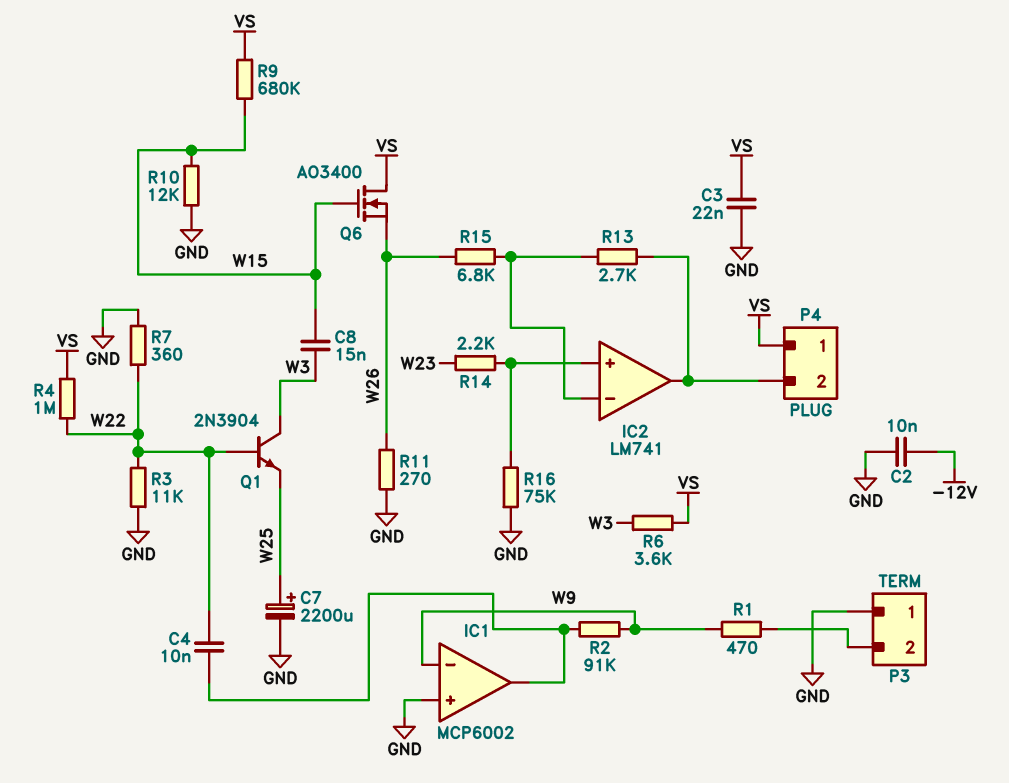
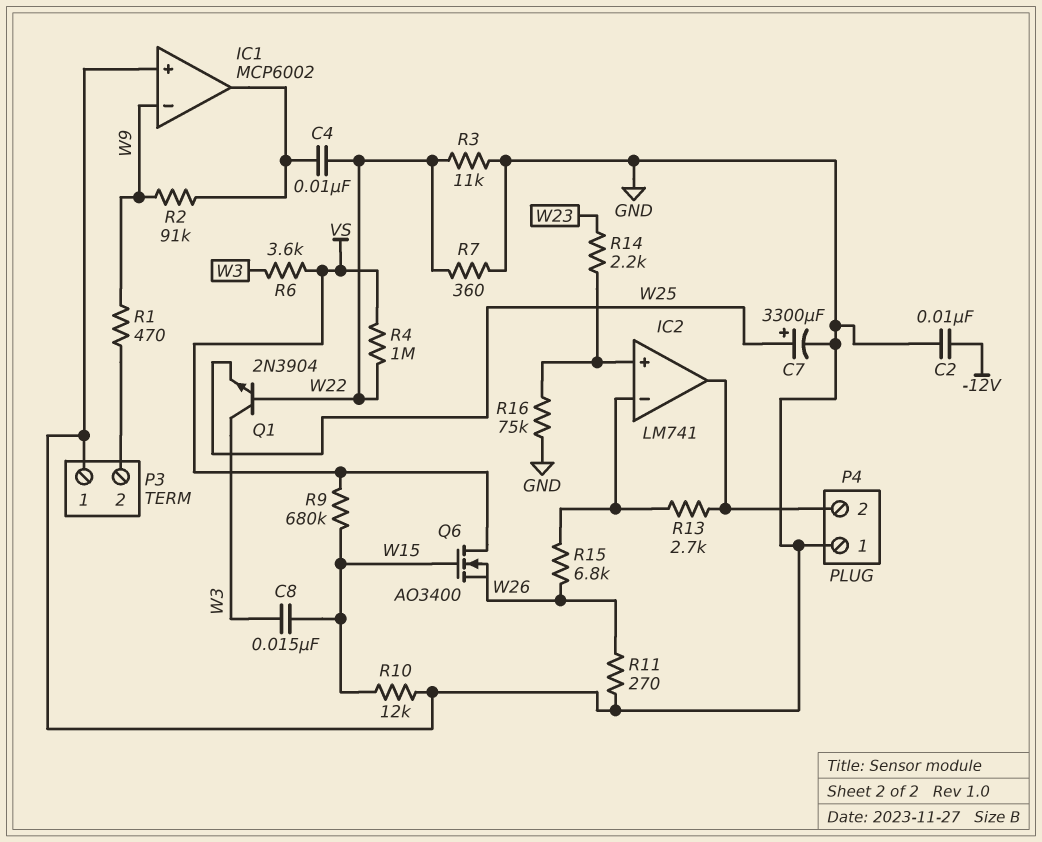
C3: 22nF (GND, VS) -> none
C7: 2200uF (plus W25, minus GND) -> 3300uF (plus W25, minus GND)
P4 pin 1: VS -> GND

